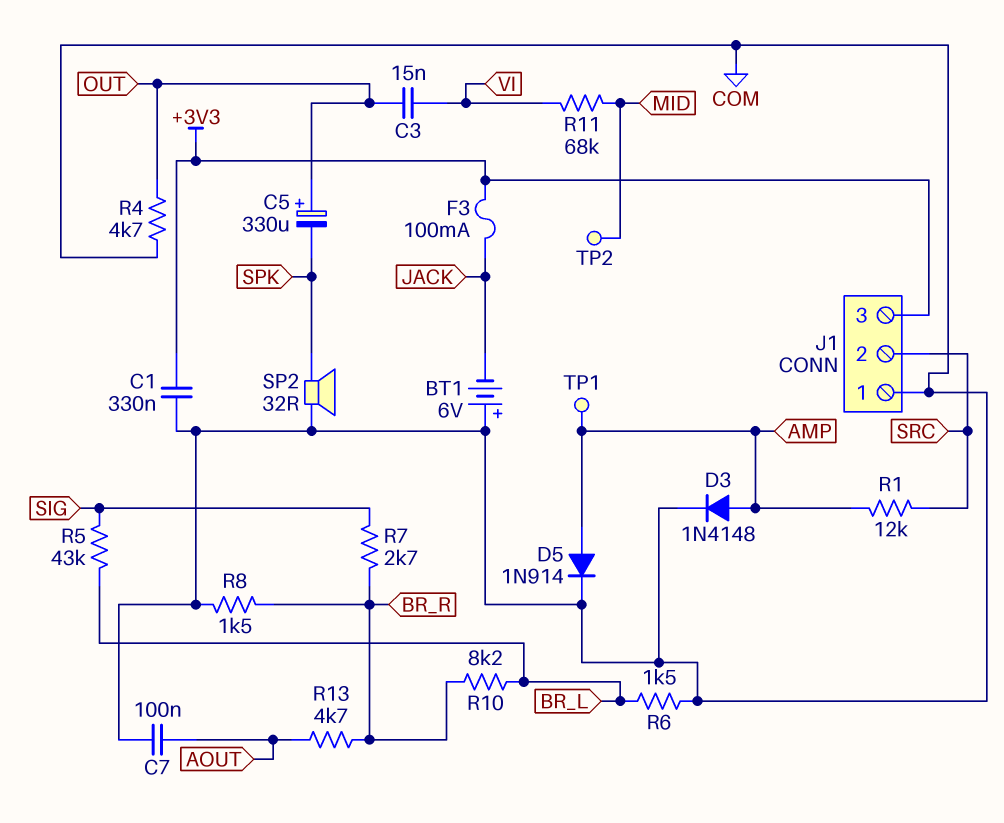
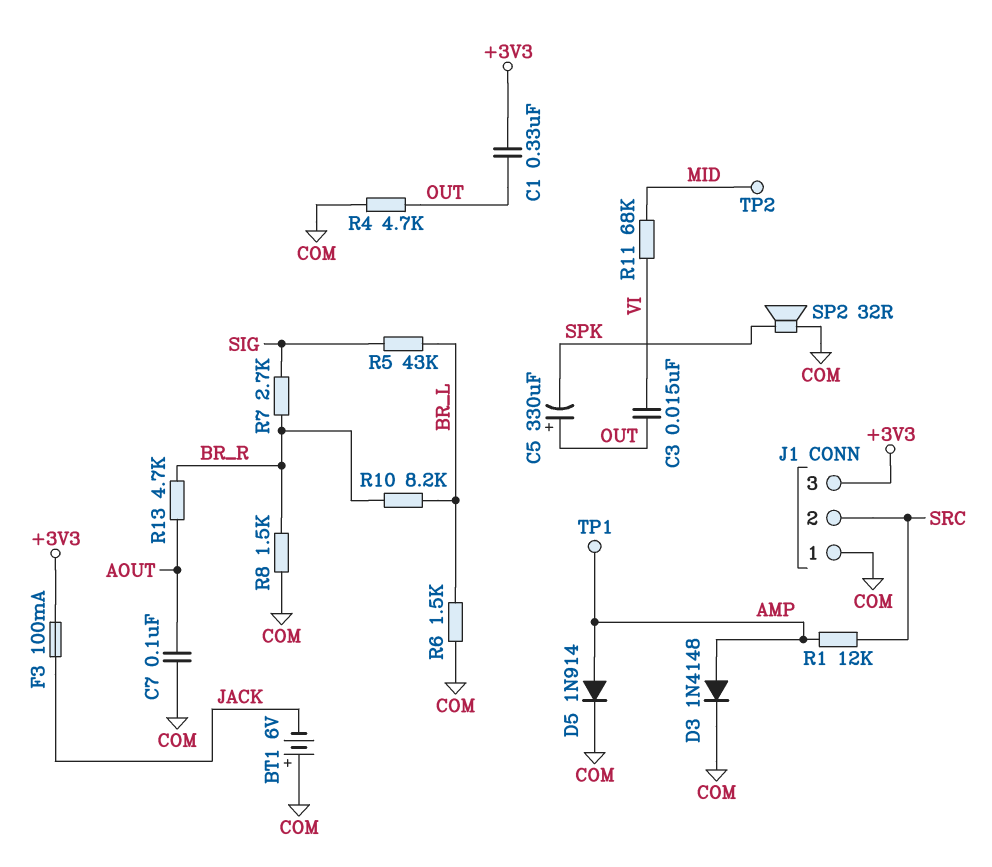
C1: 330nF (+3V3, COM) -> 330nF (+3V3, OUT)

